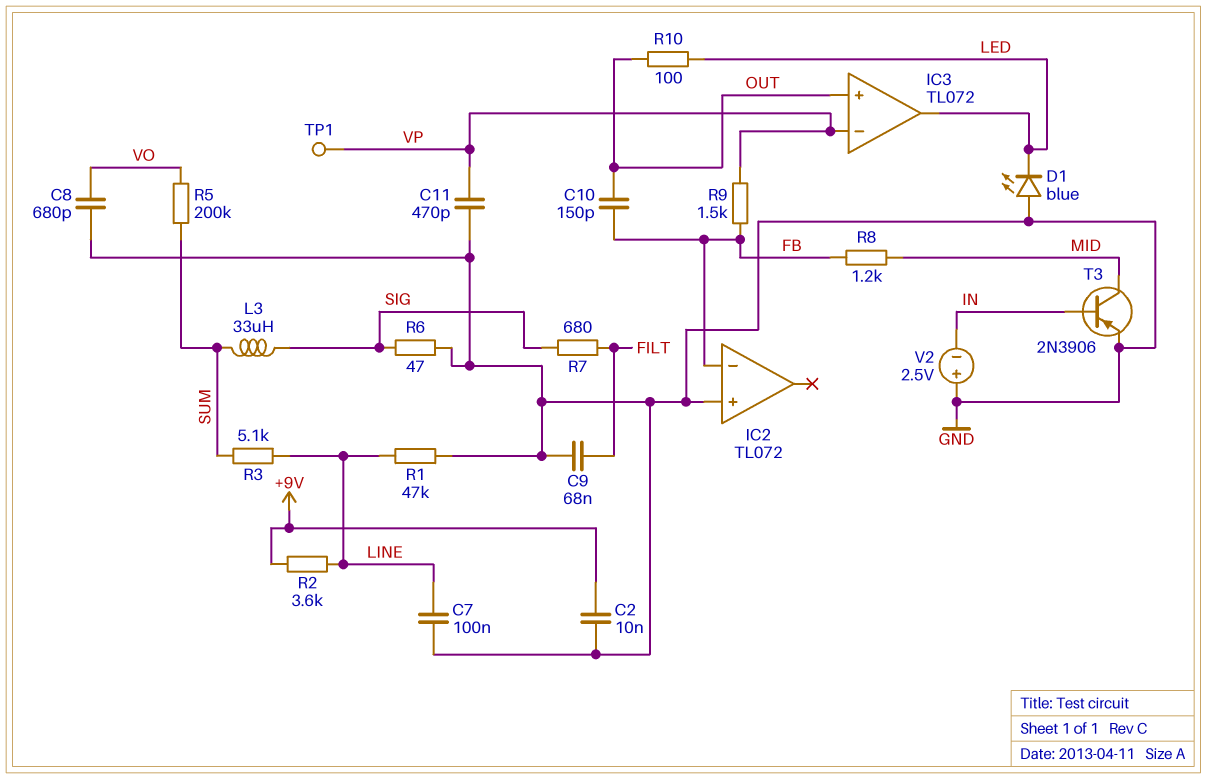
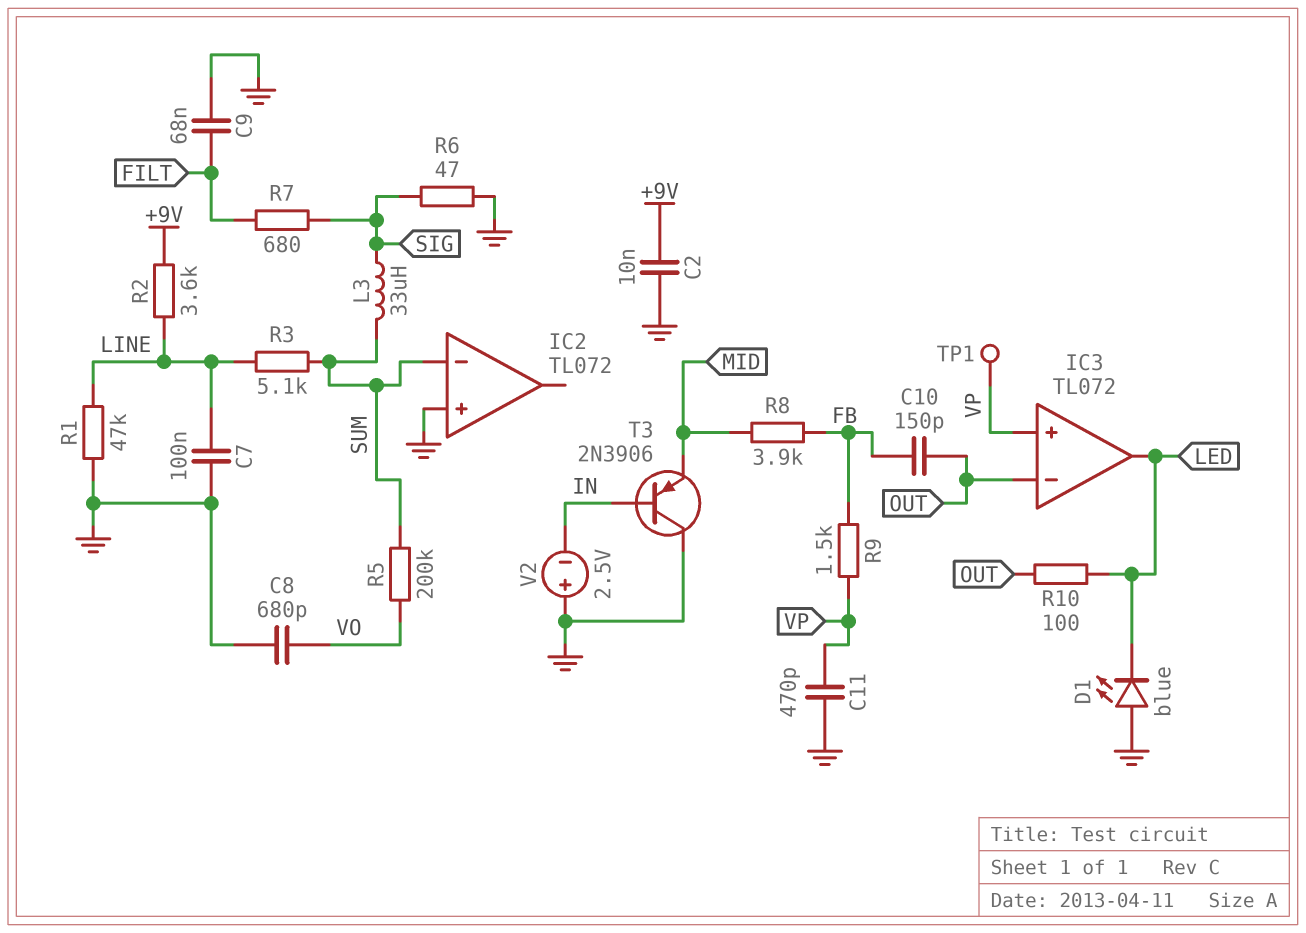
IC2 pin in-: FB -> SUM
IC3 pin in+: OUT -> VP
IC3 pin in-: VP -> OUT
R8: 1.2k (FB, MID) -> 3.9k (FB, MID)
T3: PNP 2N3906 (B IN, C MID, E GND) -> PNP 2N3906 (B IN, C GND, E MID)

